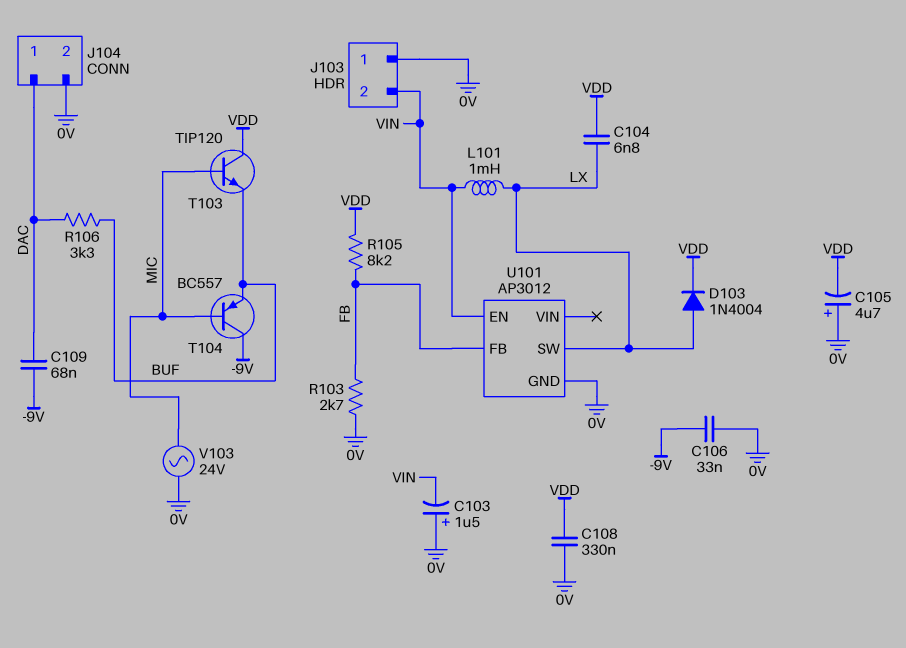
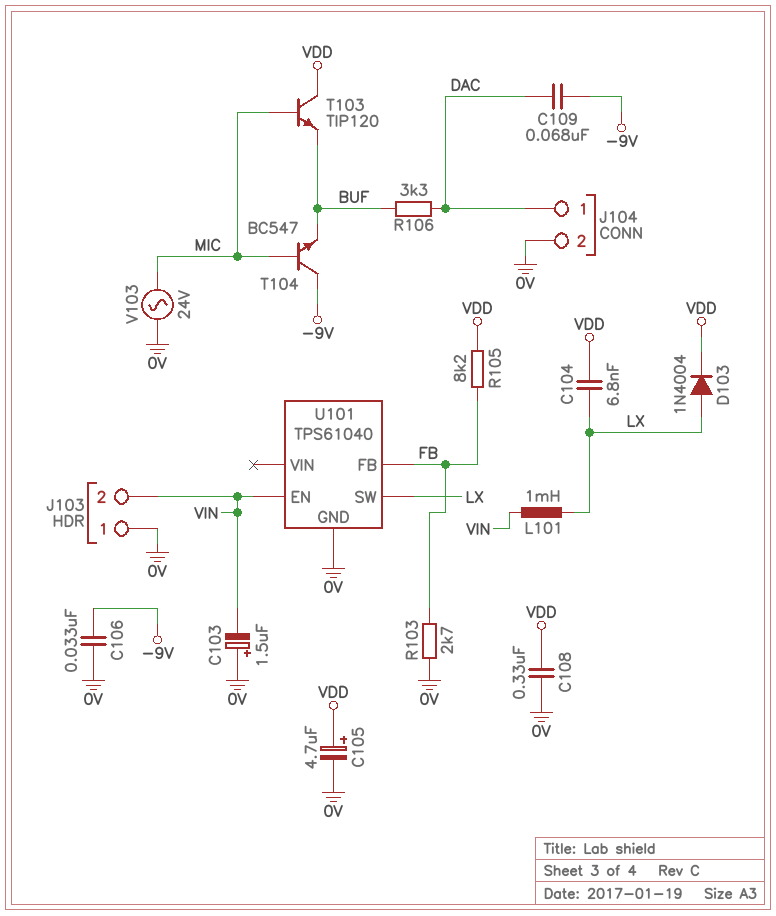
C105: 4.7uF (plus 0V, minus VDD) -> 4.7uF (plus VDD, minus 0V)
T104: PNP BC557 (B MIC, C -9V, E BUF) -> NPN BC547 (B MIC, C -9V, E BUF)
U101: AP3012 -> TPS61040

